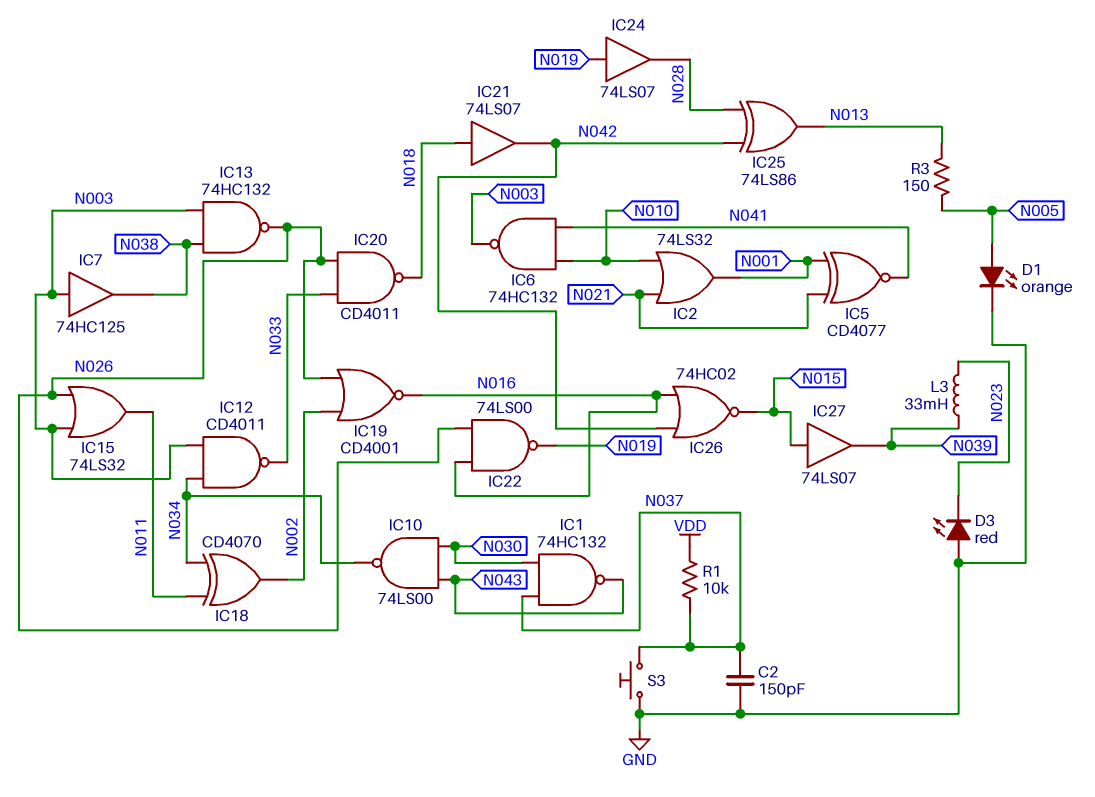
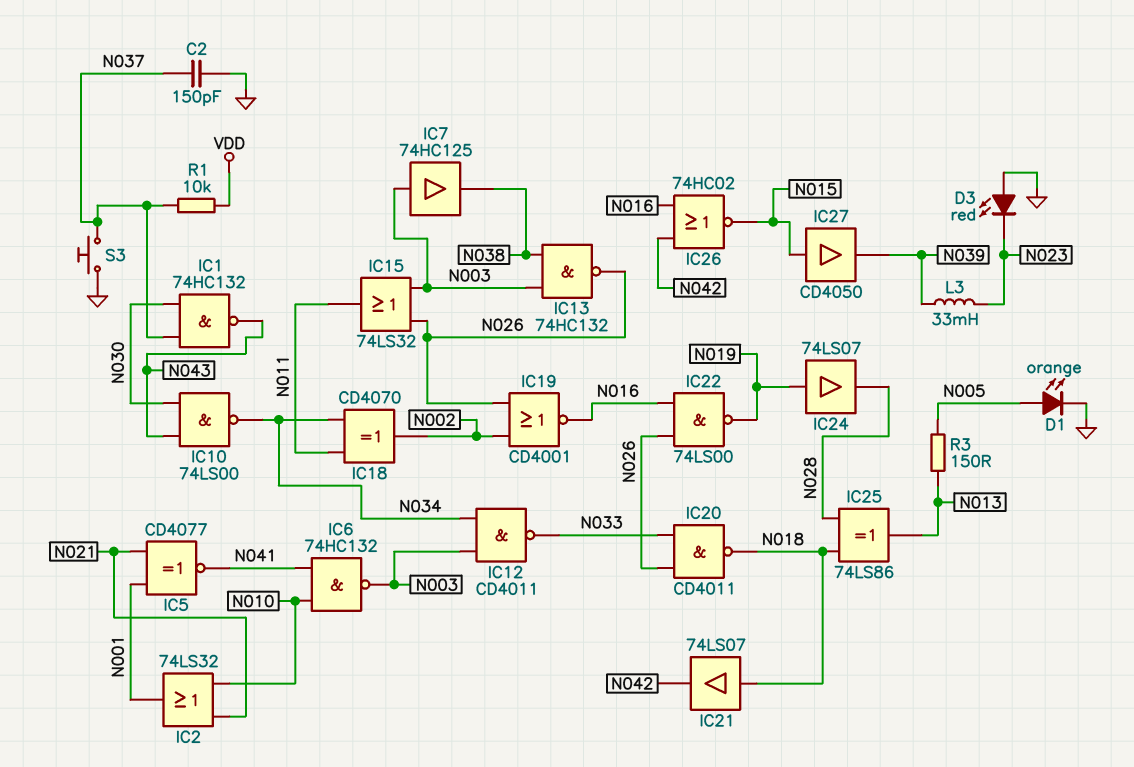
IC25: XOR 74LS86 (in N028, in N042, out N013) -> XOR 74LS86 (in N018, in N028, out N013)
IC27: buffer 74LS07 (in N015, out N039) -> buffer CD4050 (in N015, out N039)

